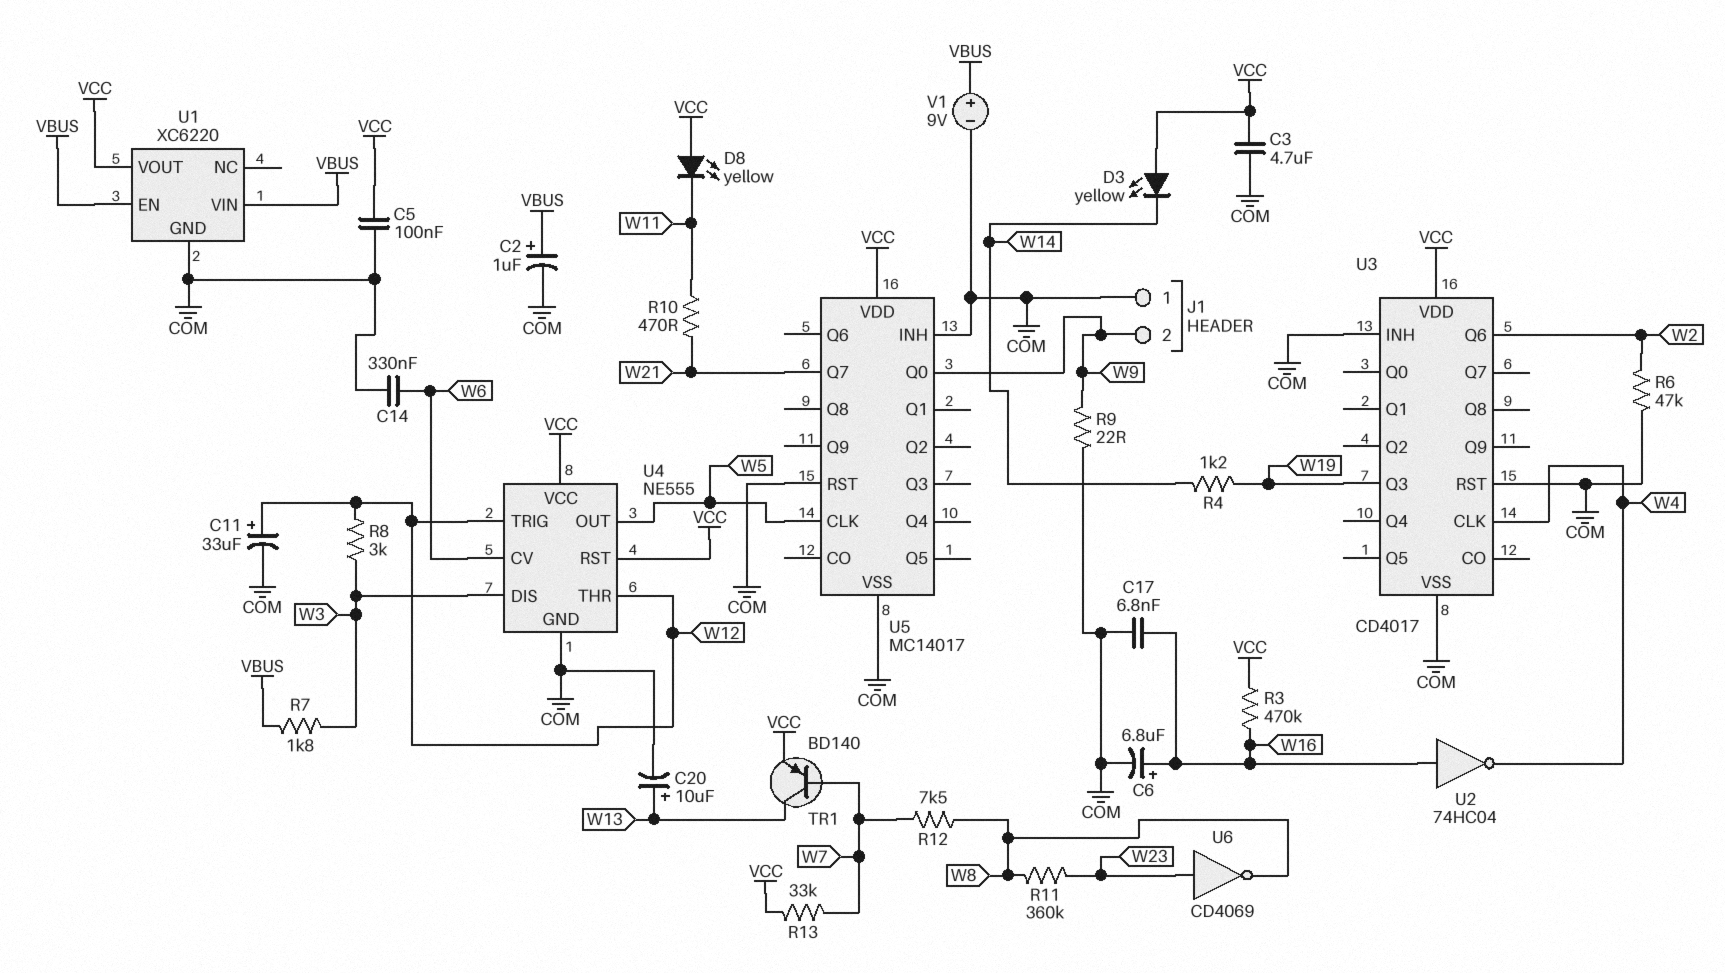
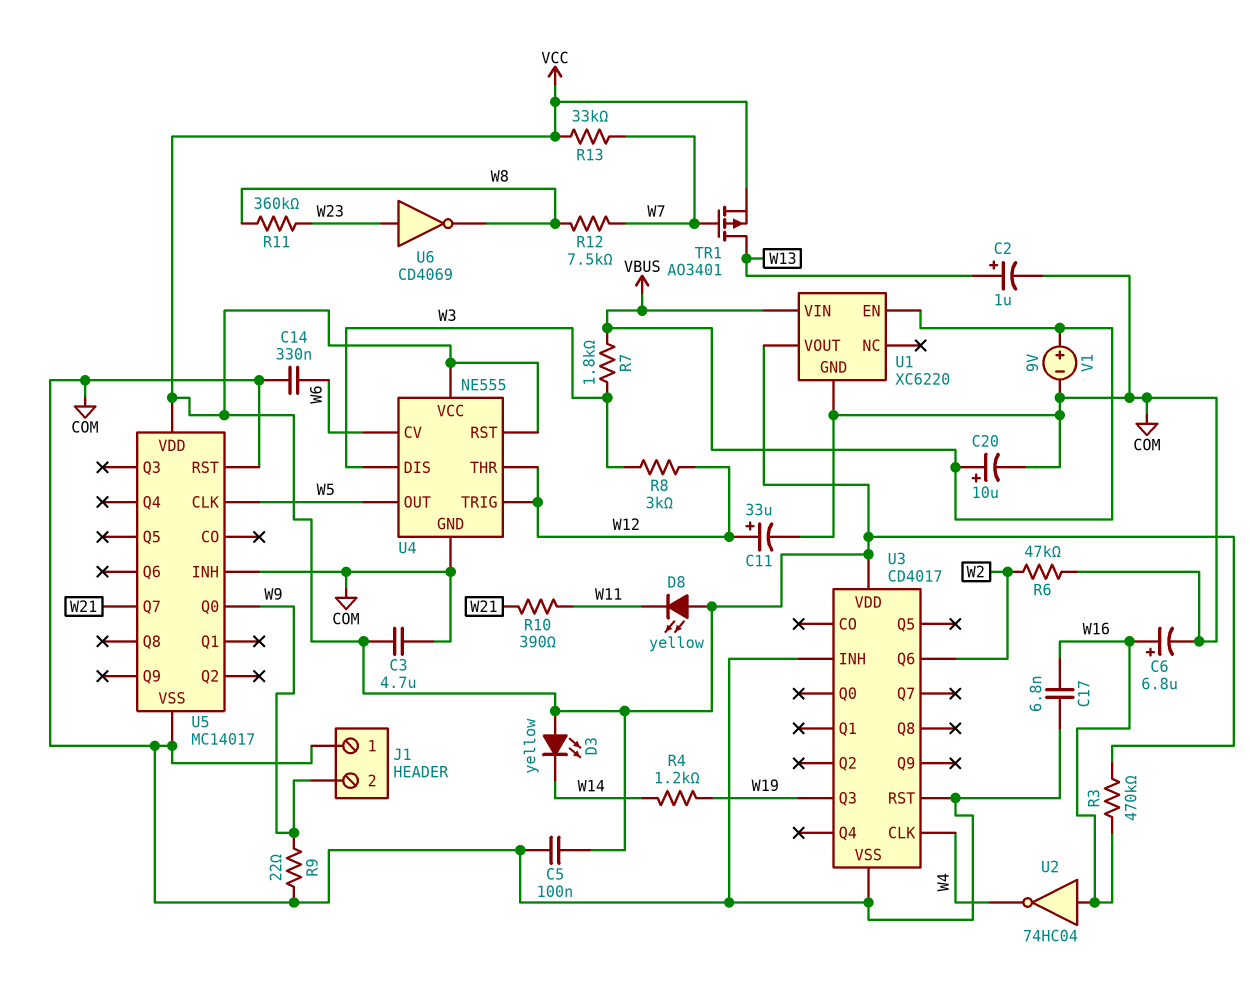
C2: 1uF (plus VBUS, minus COM) -> 1uF (plus W13, minus COM)
C20: 10uF (plus W13, minus COM) -> 10uF (plus VBUS, minus COM)
R10: 470 (W11, W21) -> 390 (W11, W21)
TR1: PNP BD140 (B W7, C W13, E VCC) -> PMOS AO3401 (G W7, D W13, S VCC)

